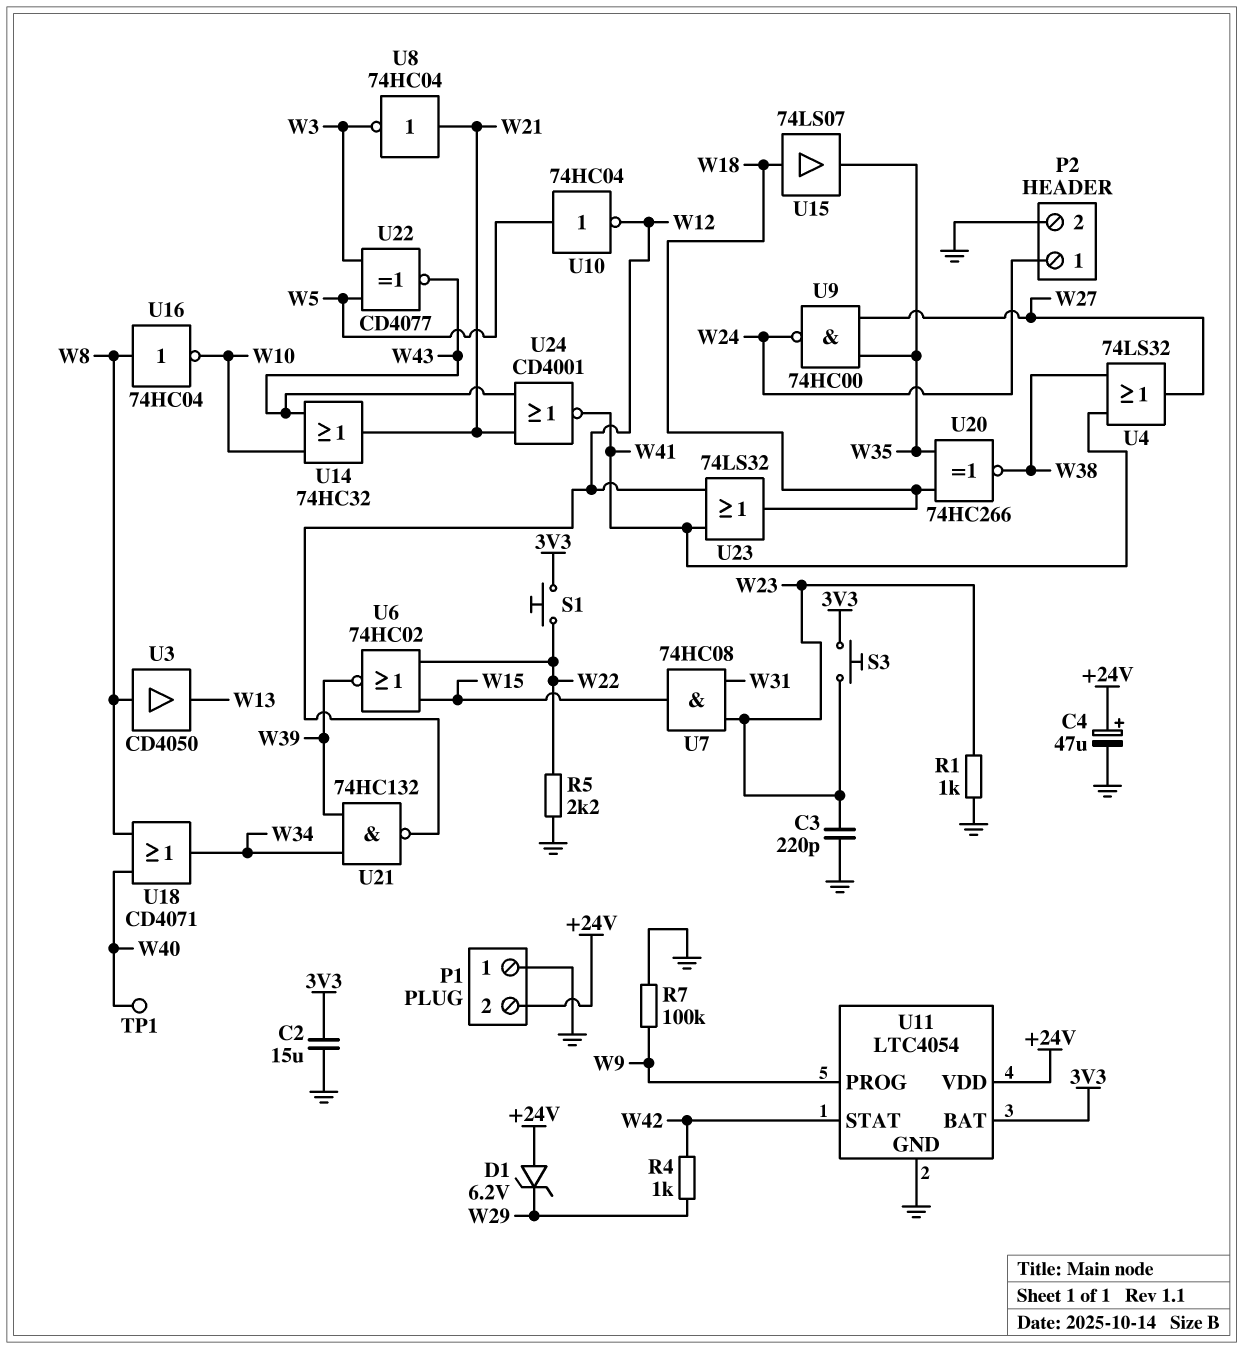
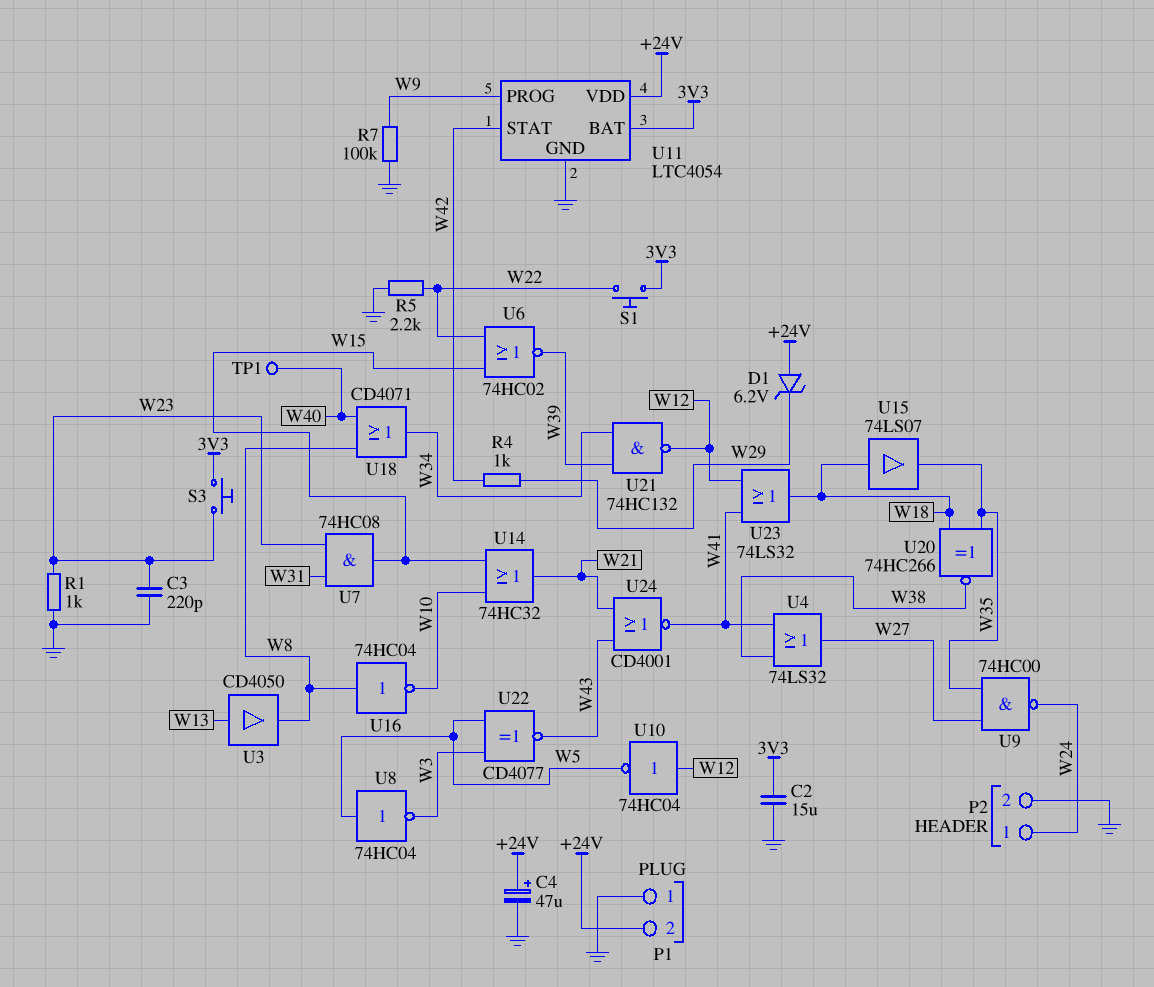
U3: buffer CD4050 (in W8, out W13) -> buffer CD4050 (in W13, out W8)
U8: NOT 74HC04 (in W21, out W3) -> NOT 74HC04 (in W5, out W3)
U10: NOT 74HC04 (in W5, out W12) -> NOT 74HC04 (in W12, out W5)
U14: OR 74HC32 (in W10, in W43, out W21) -> OR 74HC32 (in W10, in W15, out W21)

